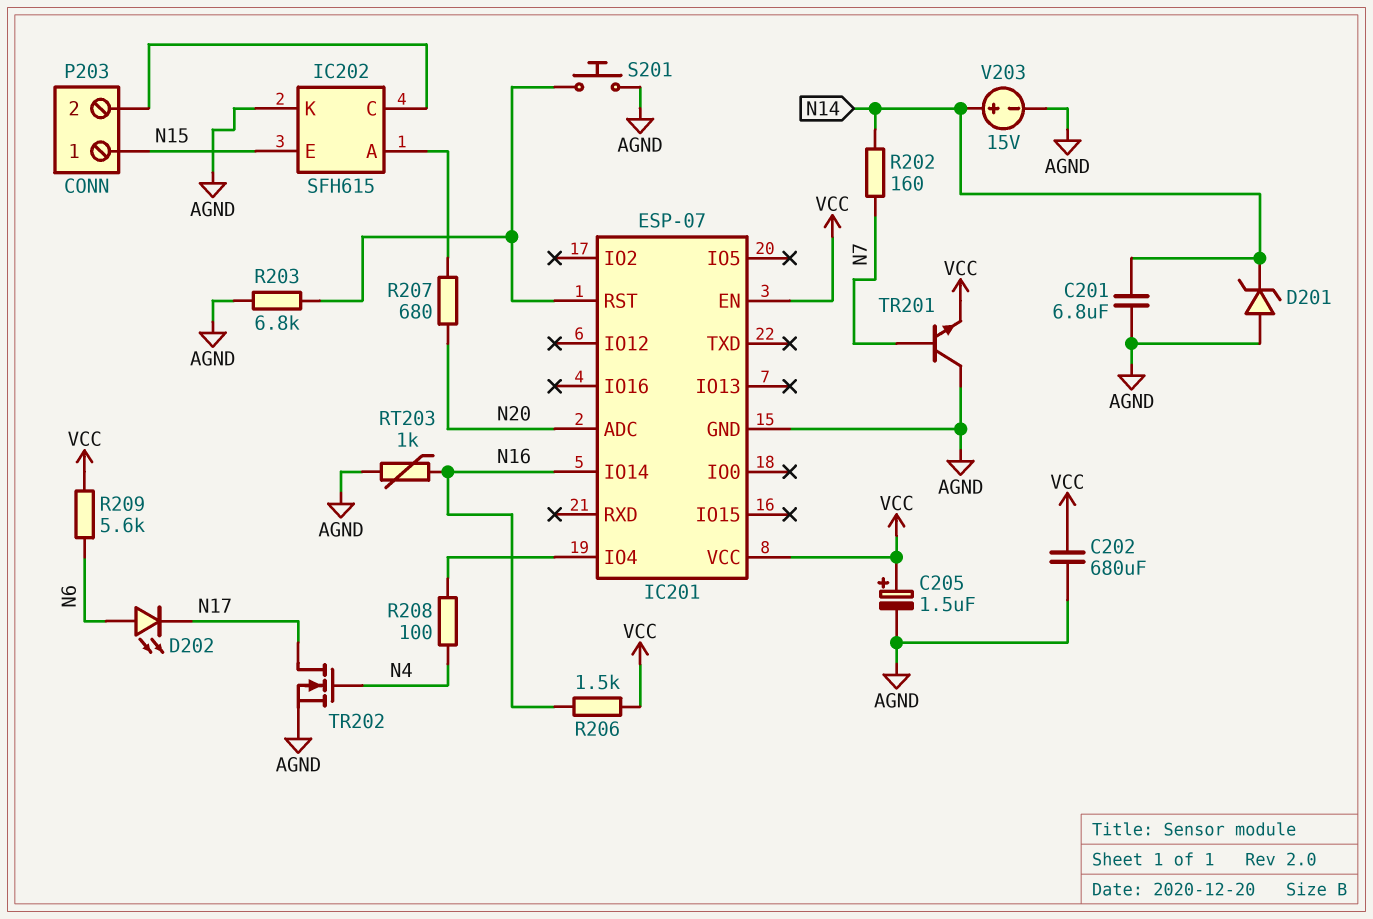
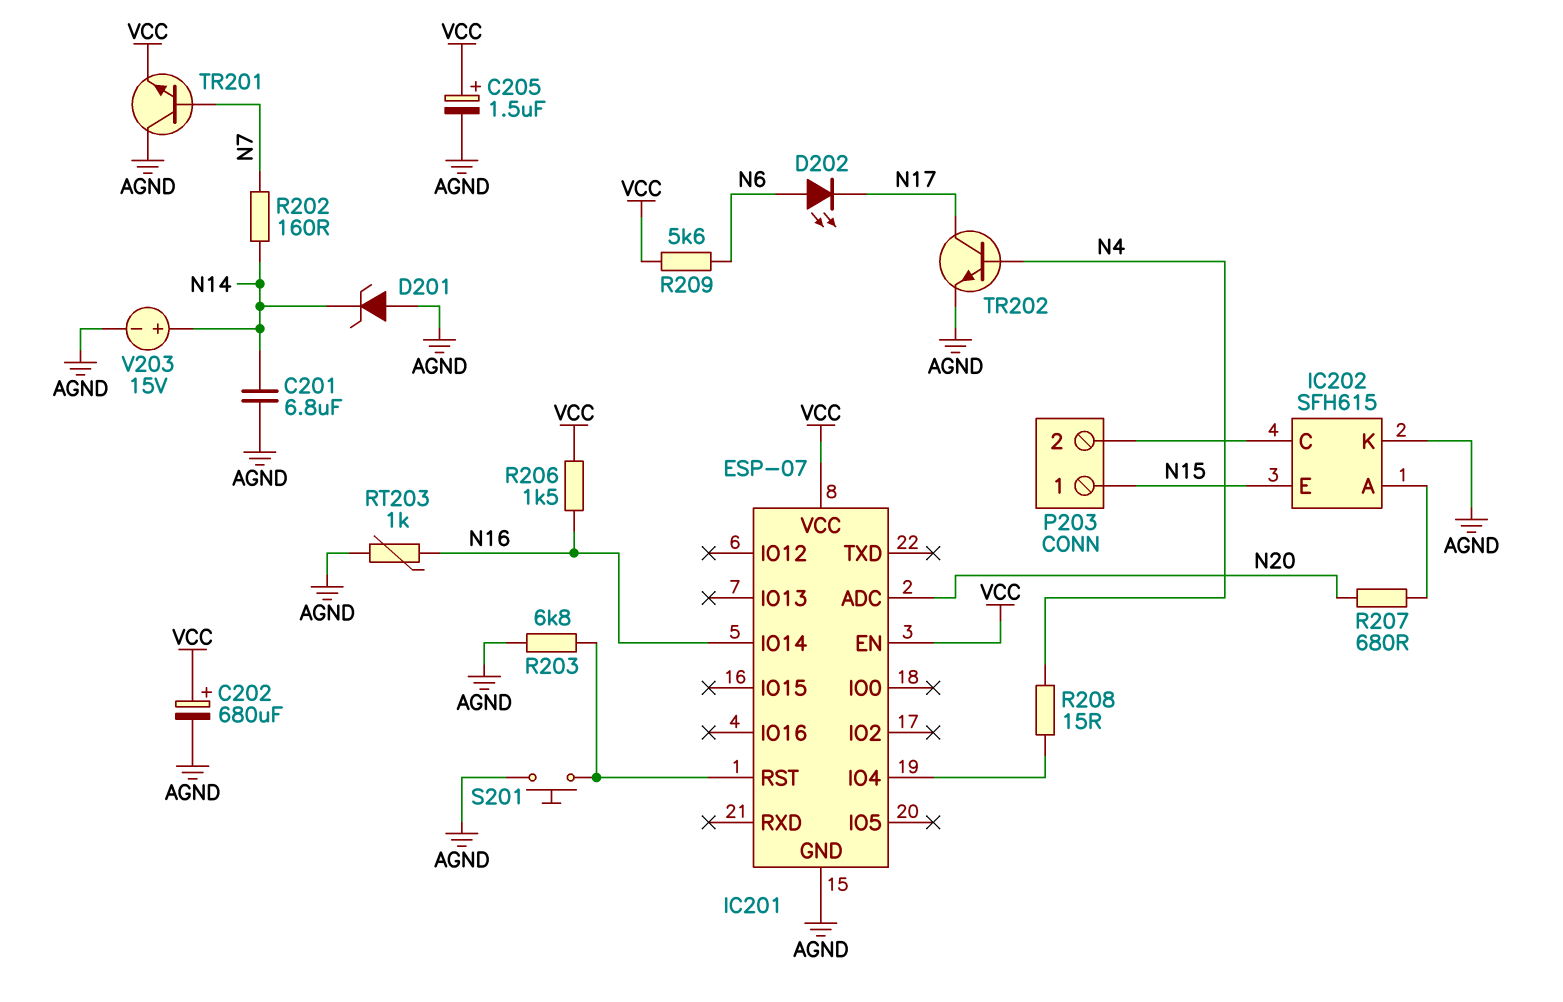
C202: 680uF (AGND, VCC) -> 680uF (plus VCC, minus AGND)
R208: 100 (IC201/IO4, N4) -> 15 (IC201/IO4, N4)
TR202: NMOS (G N4, D N17, S AGND) -> NPN (B N4, C N17, E AGND)

